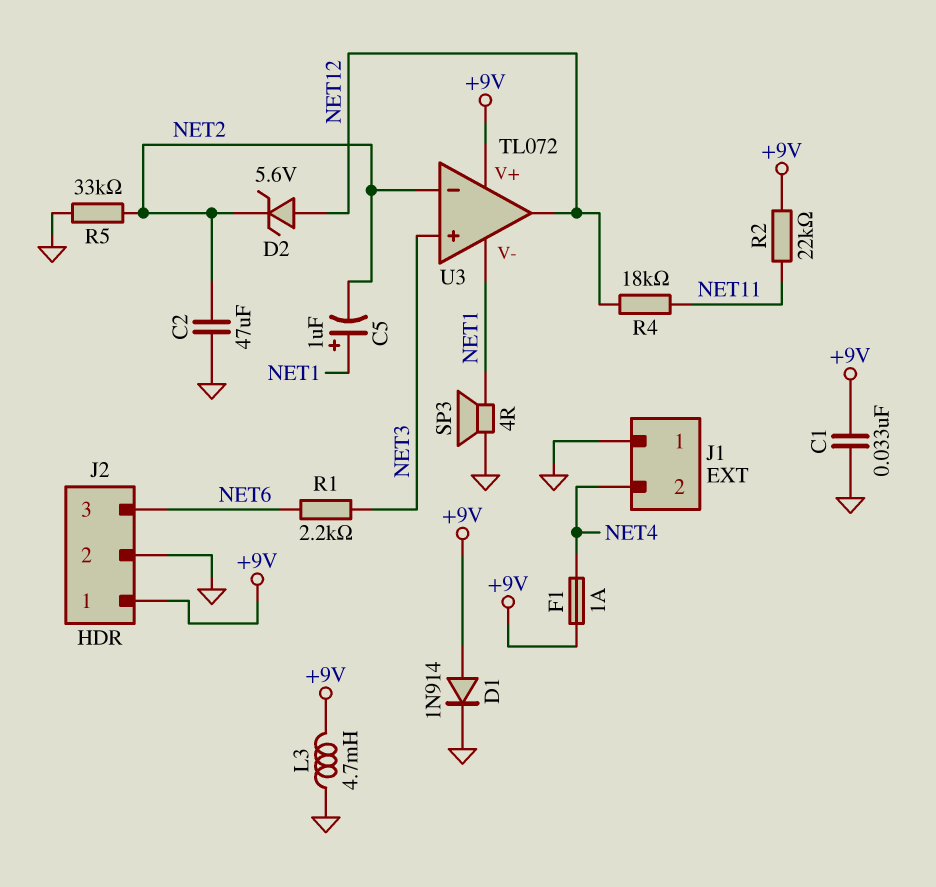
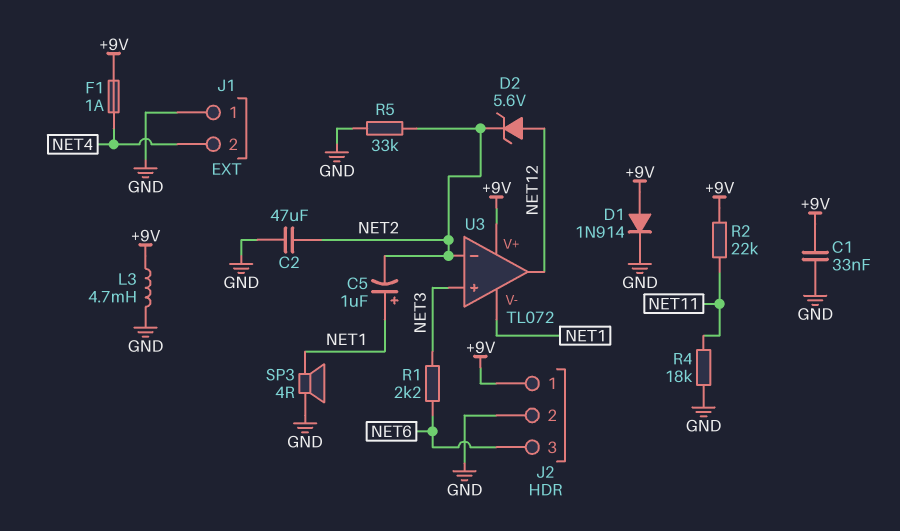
R4: 18k (NET11, NET12) -> 18k (GND, NET11)

